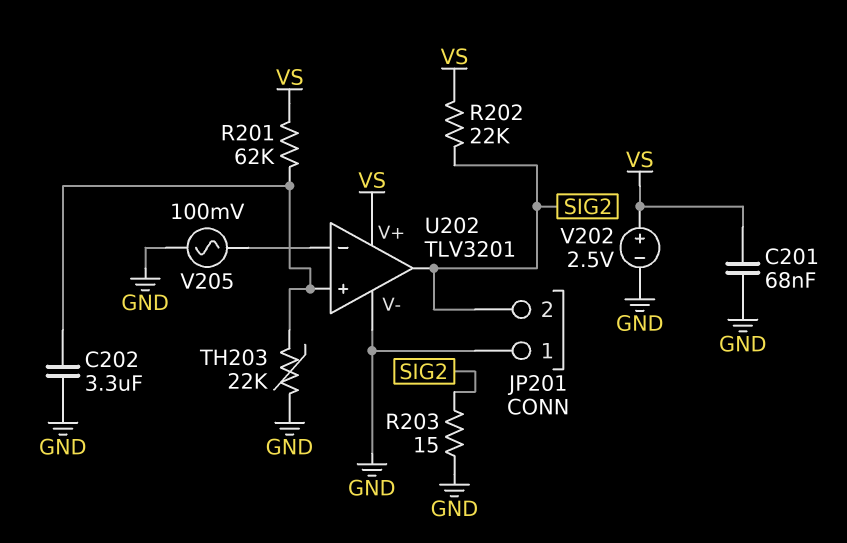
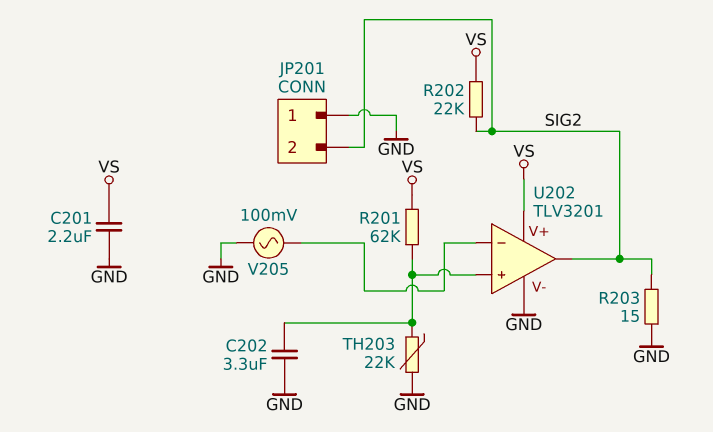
C201: 68nF (GND, VS) -> 2.2uF (GND, VS)
V202: 2.5V (plus VS, minus GND) -> none

